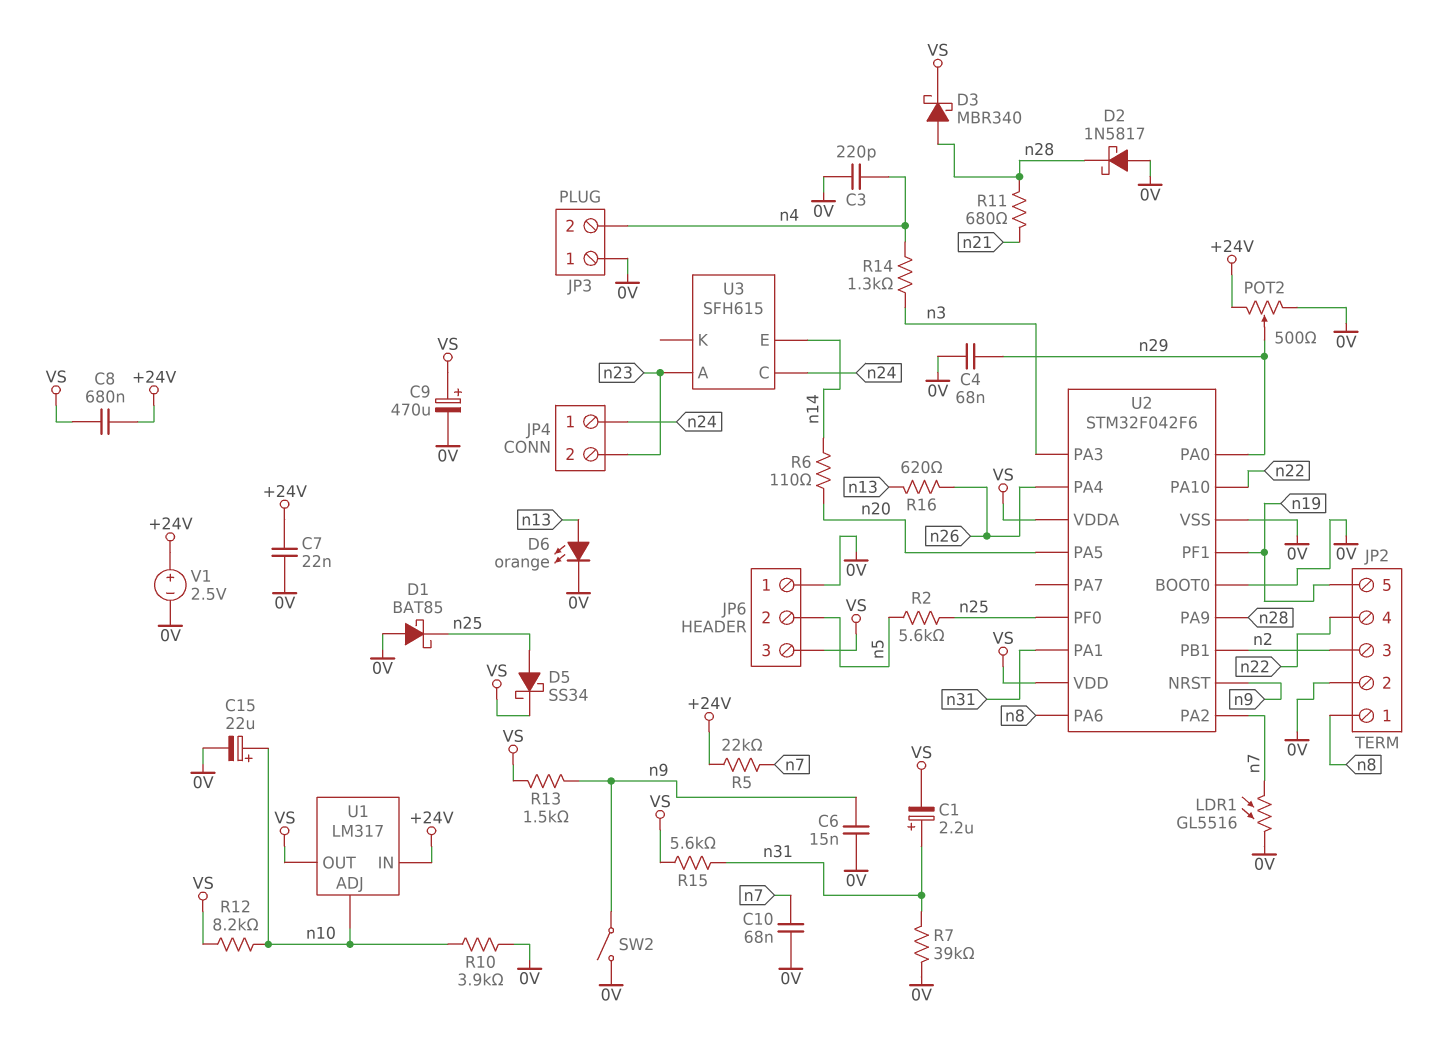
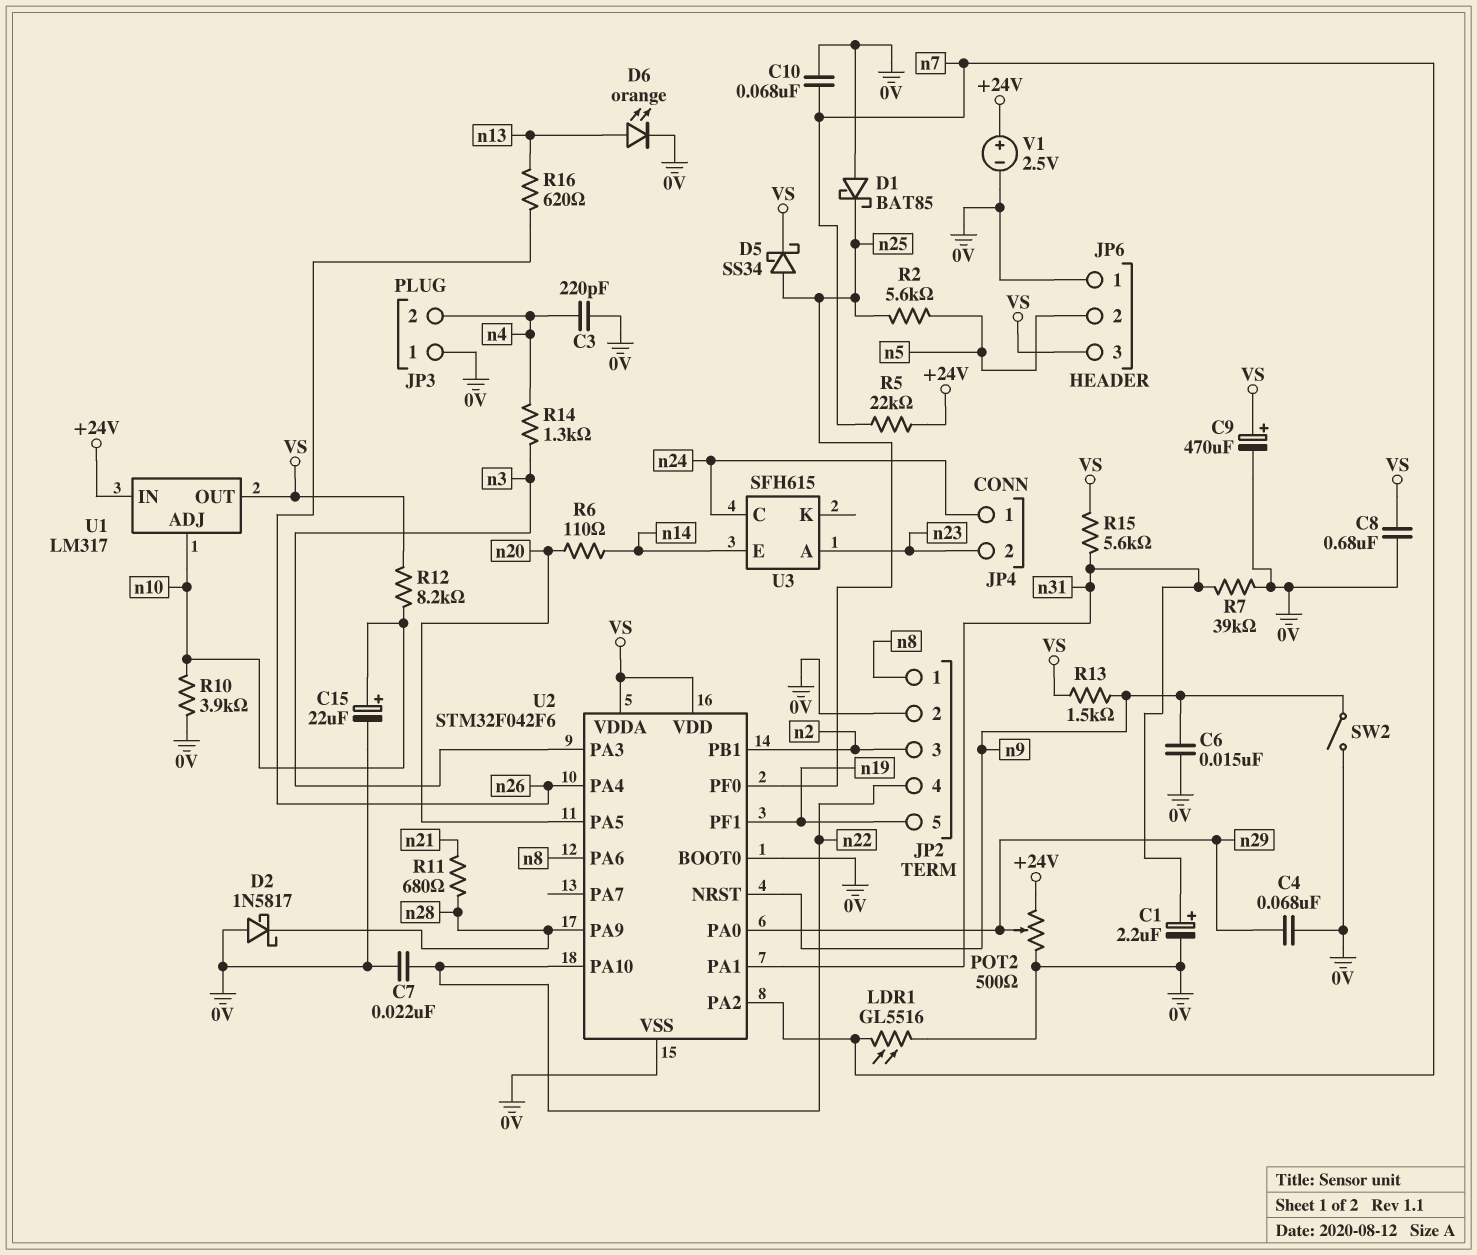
C1: 2.2uF (plus n31, minus VS) -> 2.2uF (plus n31, minus 0V)
C7: 22nF (+24V, 0V) -> 22nF (0V, n22)
C8: 680nF (+24V, VS) -> 680nF (0V, VS)
D3: schottky MBR340 (A n28, K VS) -> none

